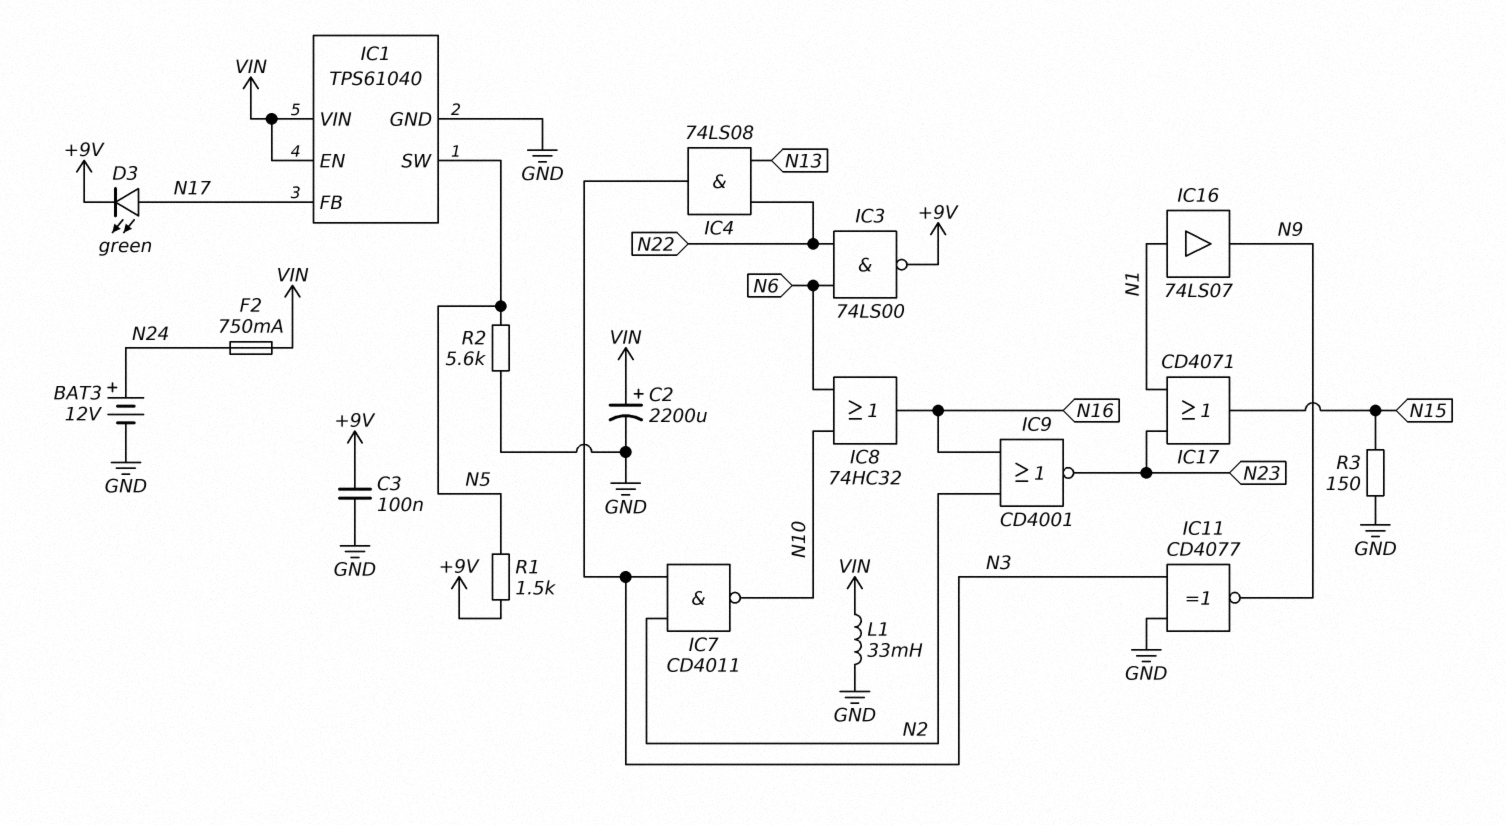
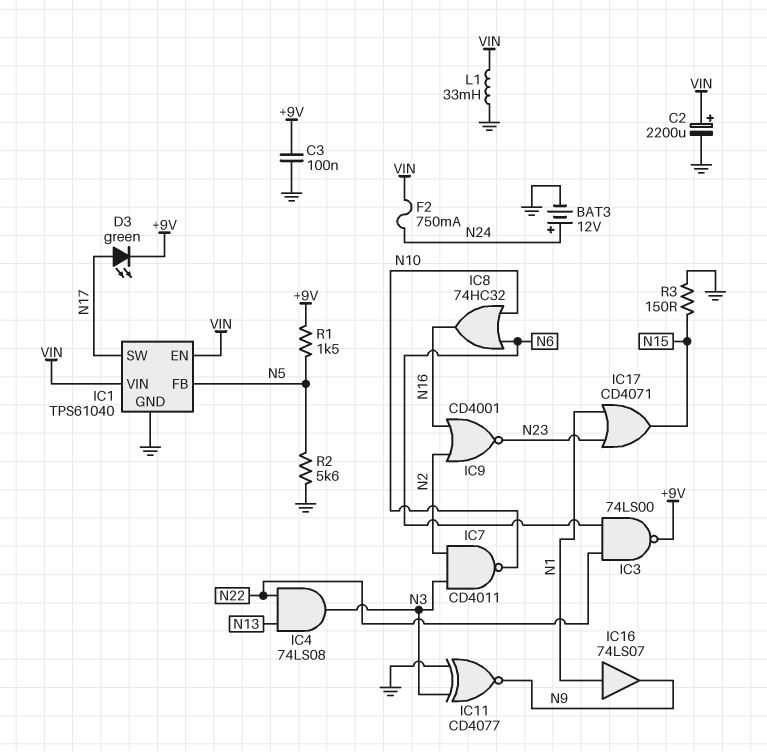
IC1 pin FB: N17 -> N5
IC1 pin SW: N5 -> N17

